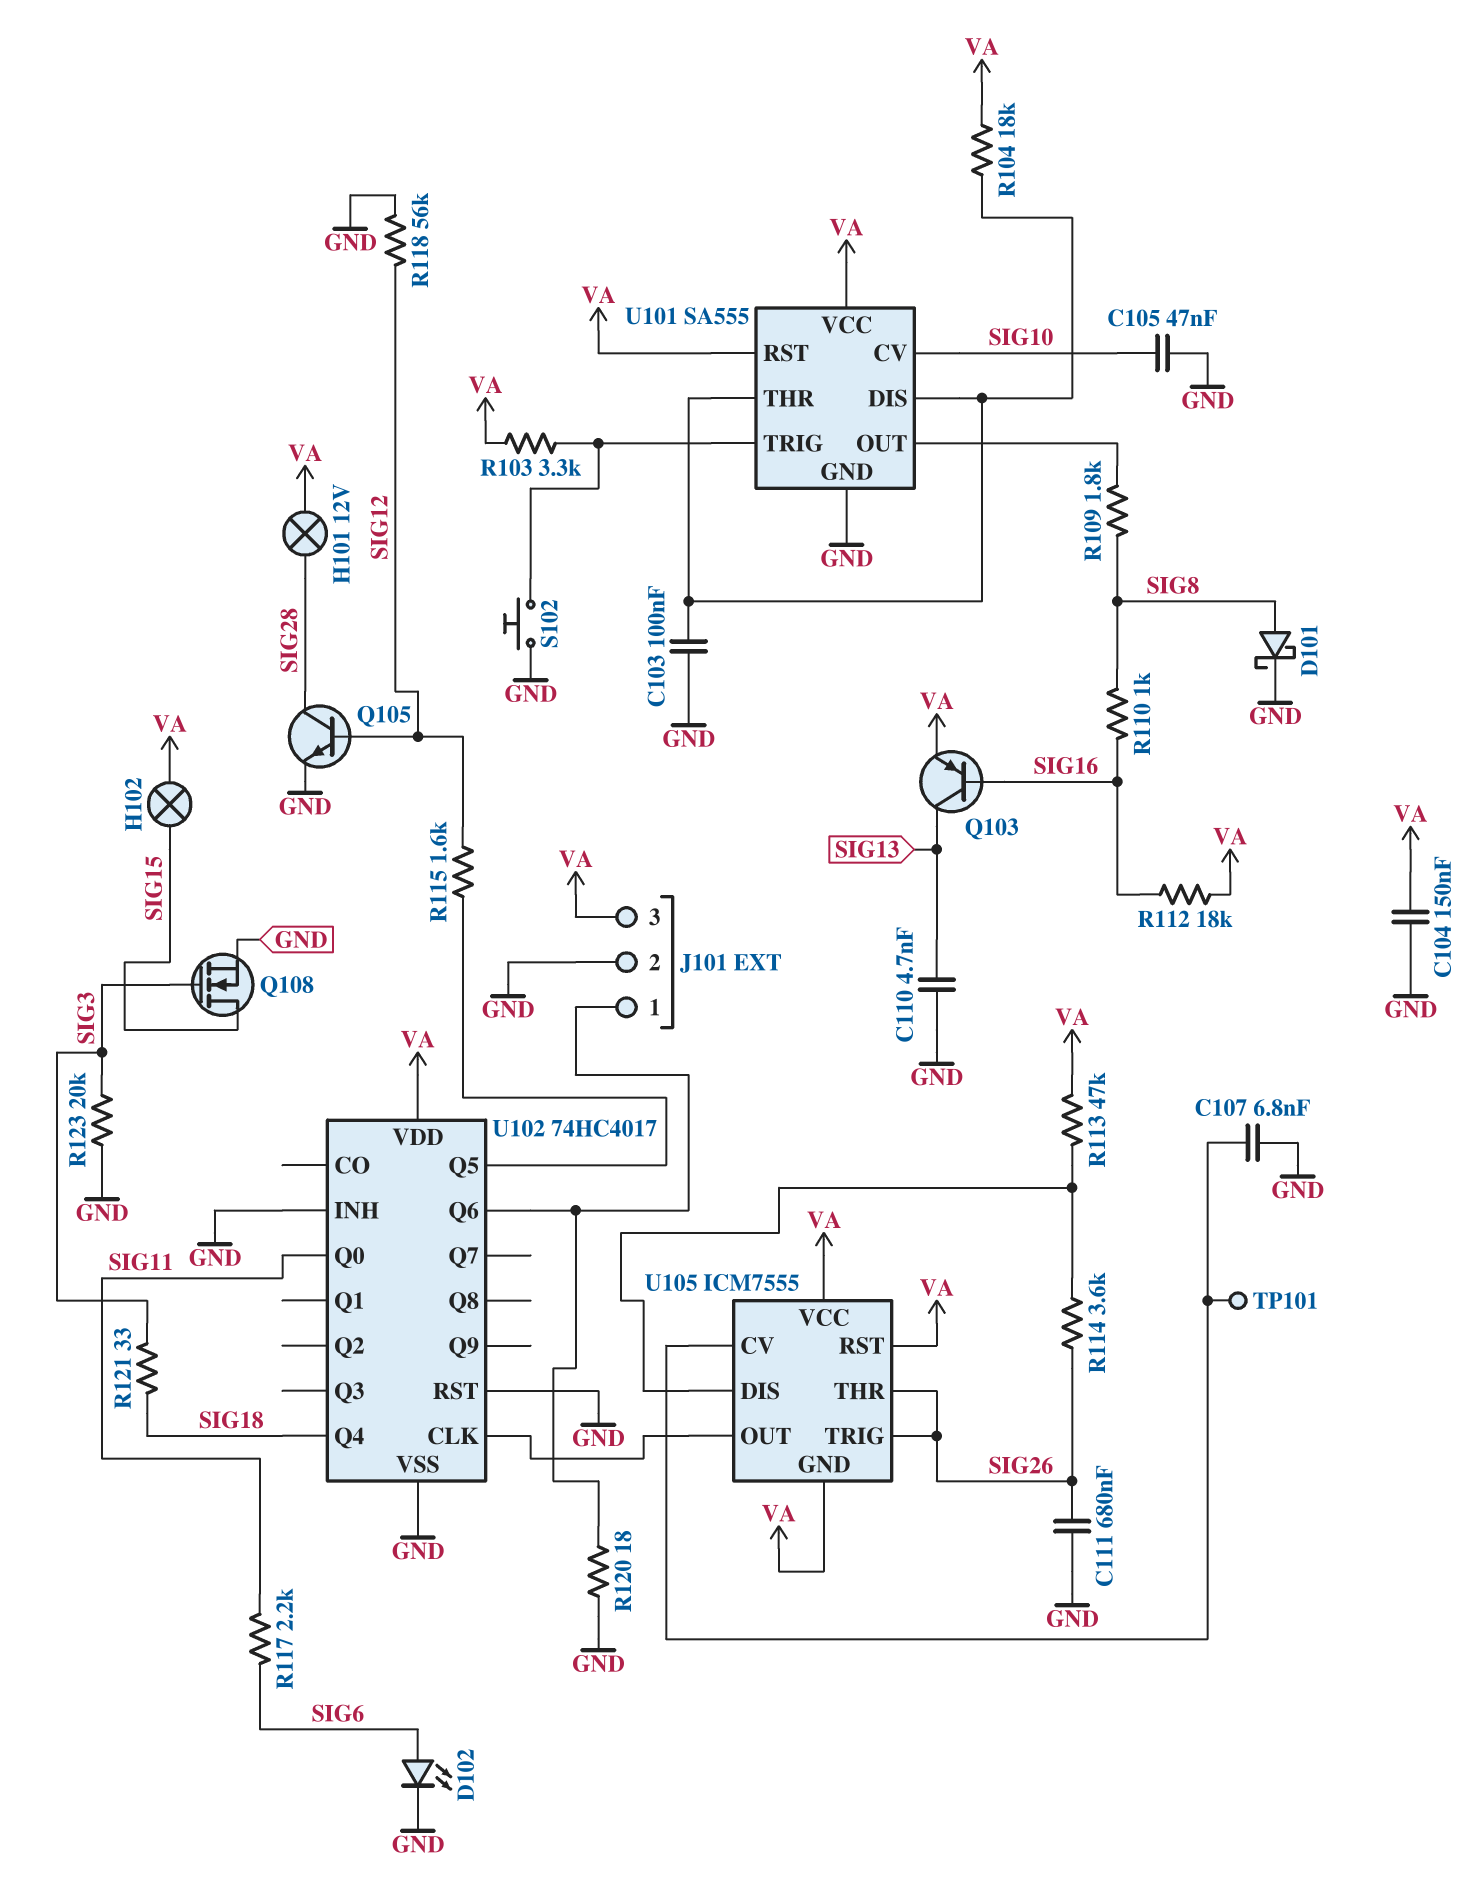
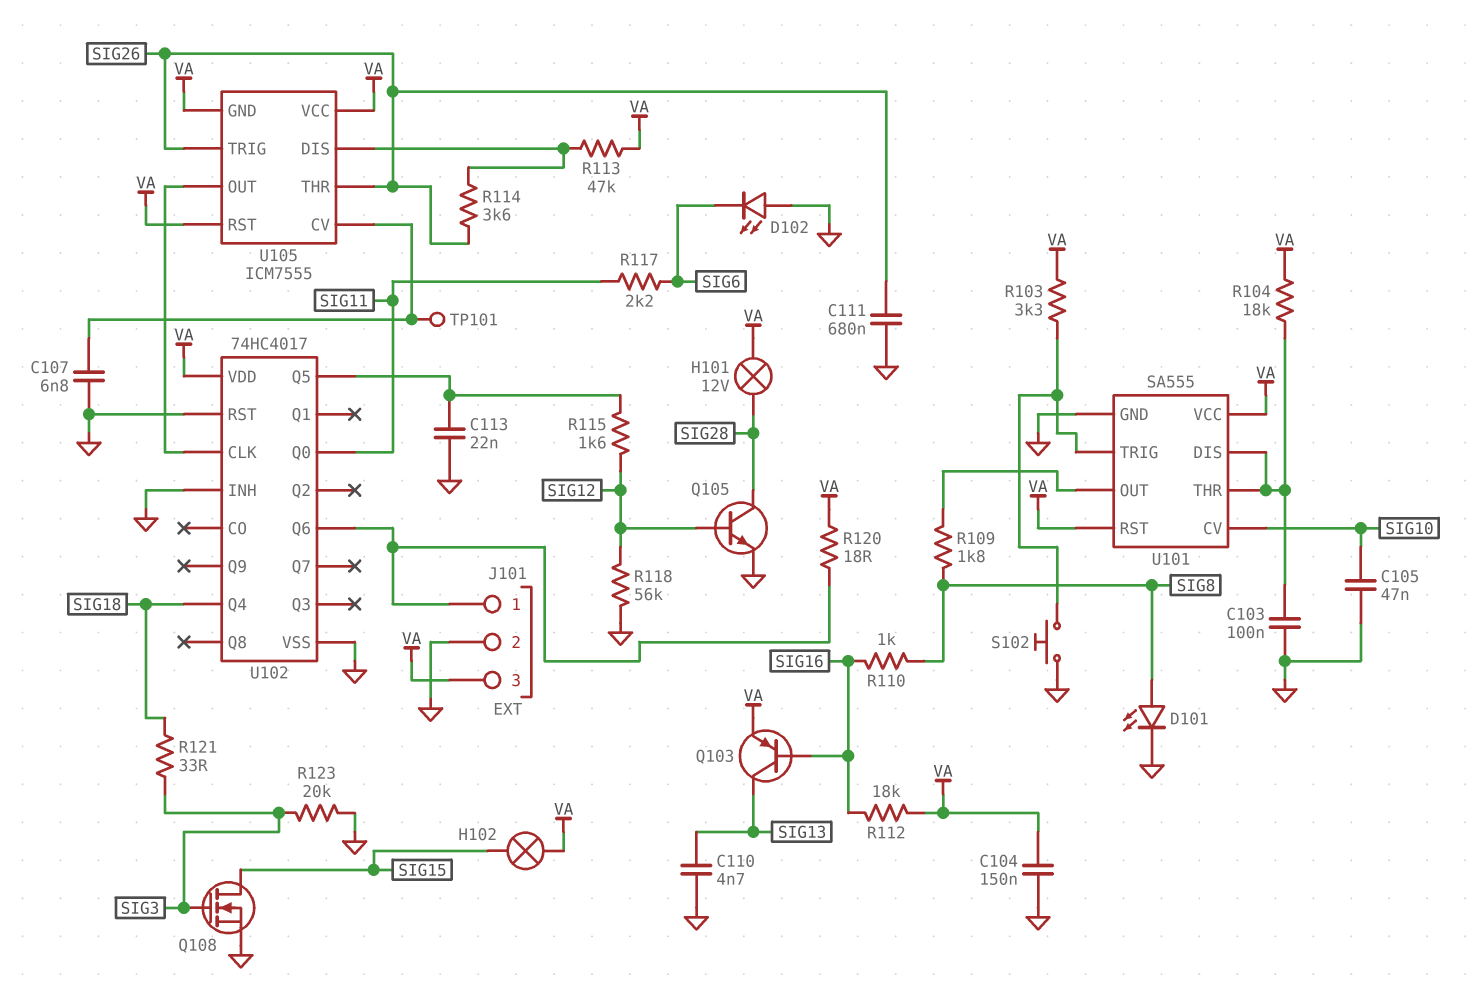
C113: none -> 22nF (GND, U102/Q5)
D101: schottky (A SIG8, K GND) -> LED (A SIG8, K GND)
D102: LED (A SIG6, K GND) -> LED (A GND, K SIG6)
R120: 18 (GND, J101/1) -> 18 (J101/1, VA)

